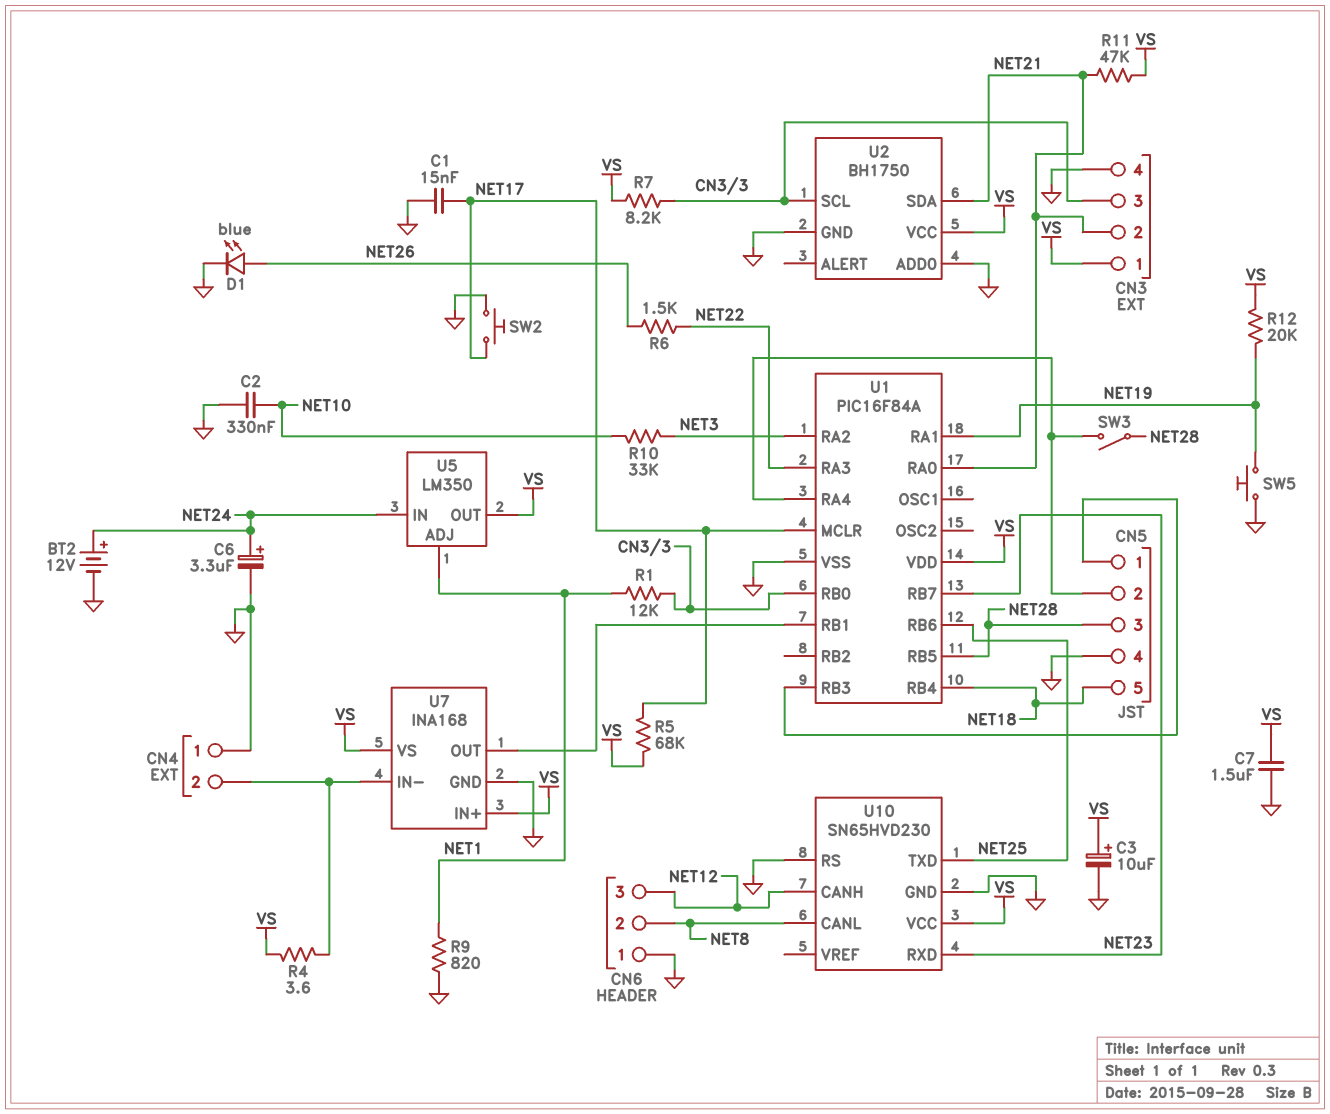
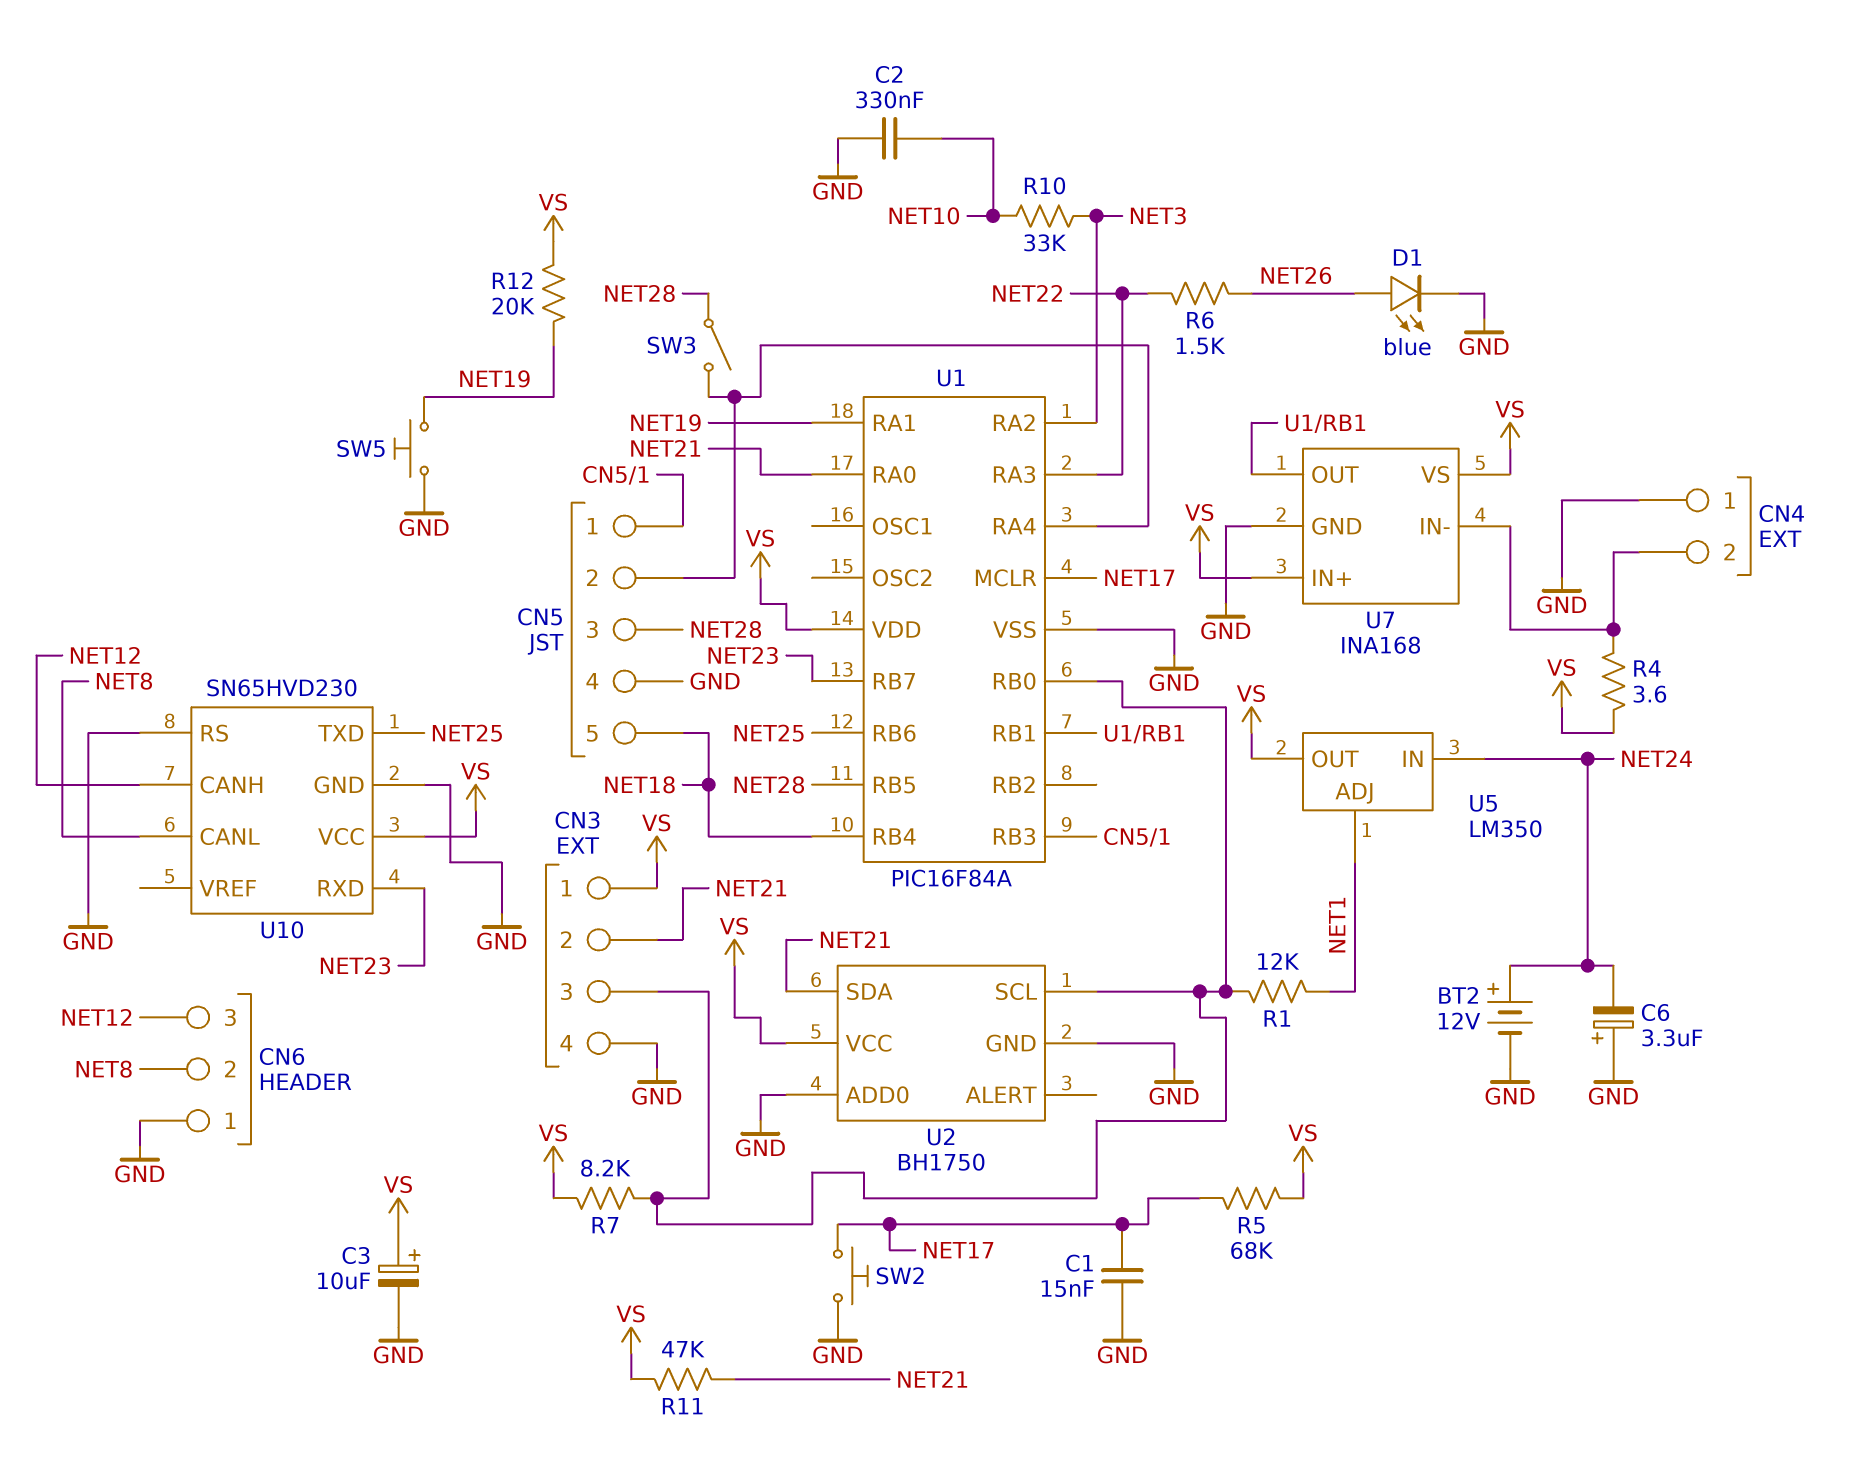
C6: 3.3uF (plus NET24, minus GND) -> 3.3uF (plus GND, minus NET24)
C7: 1.5uF (GND, VS) -> none
R9: 820 (GND, NET1) -> none

